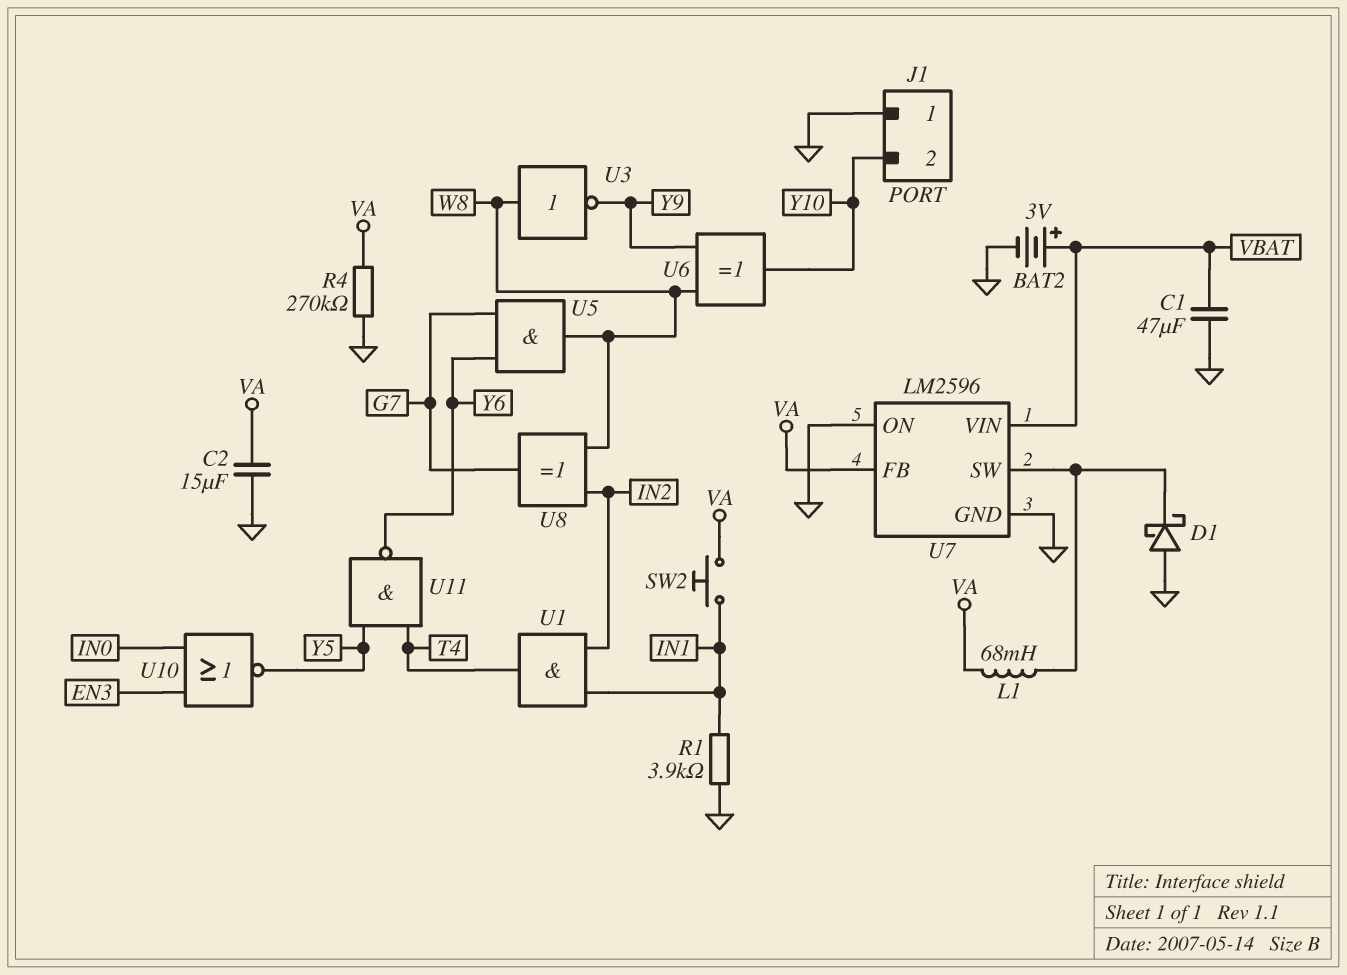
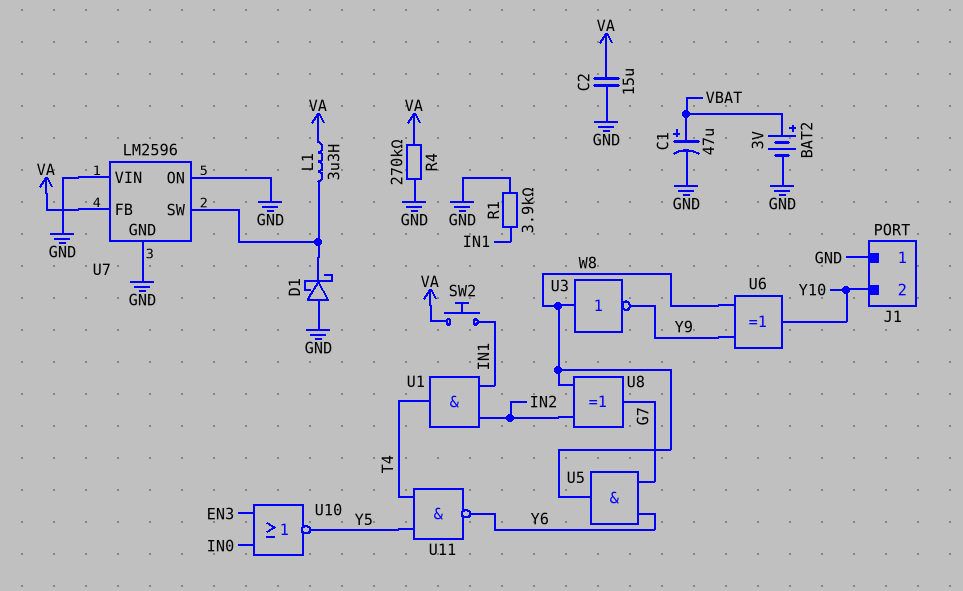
C1: 47uF (GND, VBAT) -> 47uF (plus VBAT, minus GND)
L1: 68mH (U7/SW, VA) -> 3.3uH (U7/SW, VA)
U7 pin VIN: VBAT -> GND

